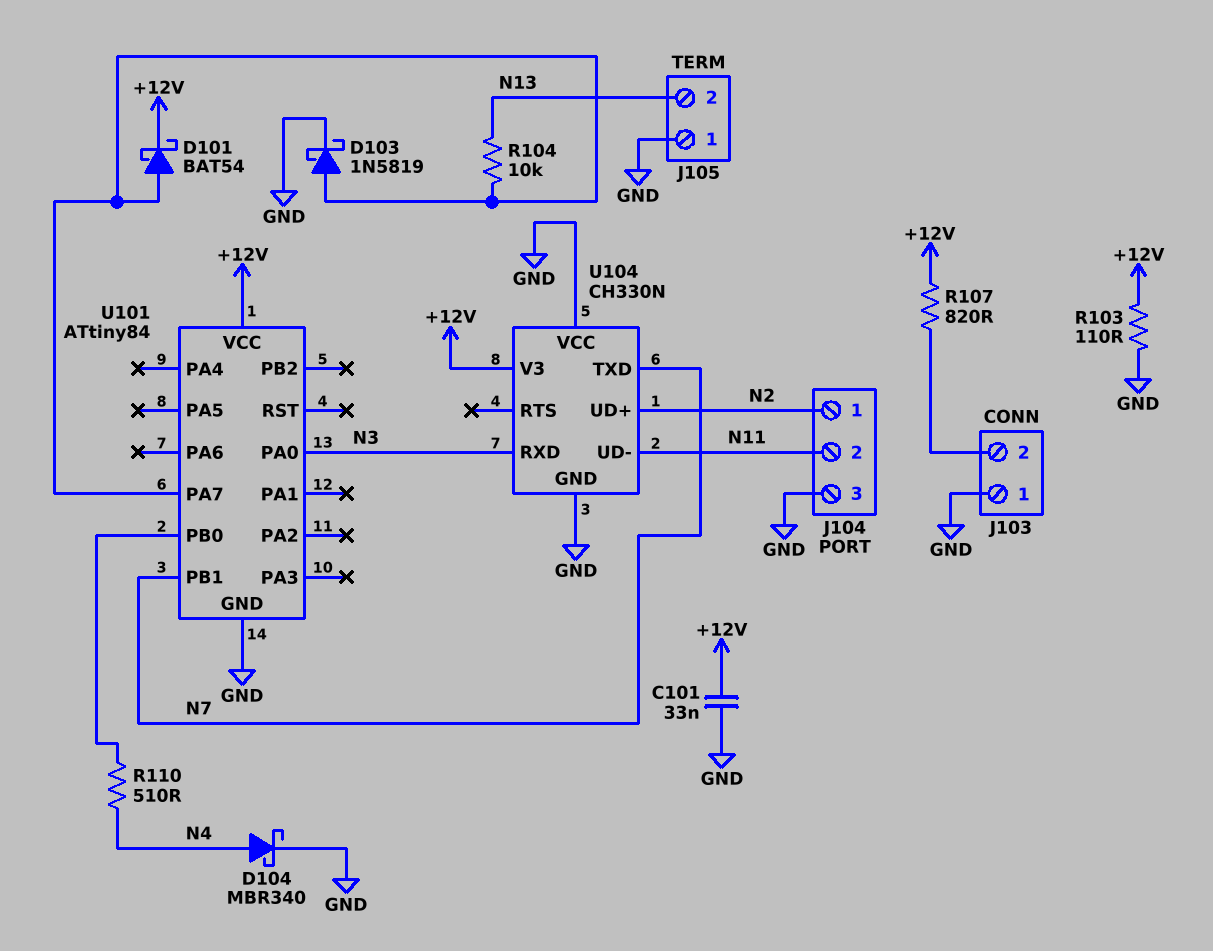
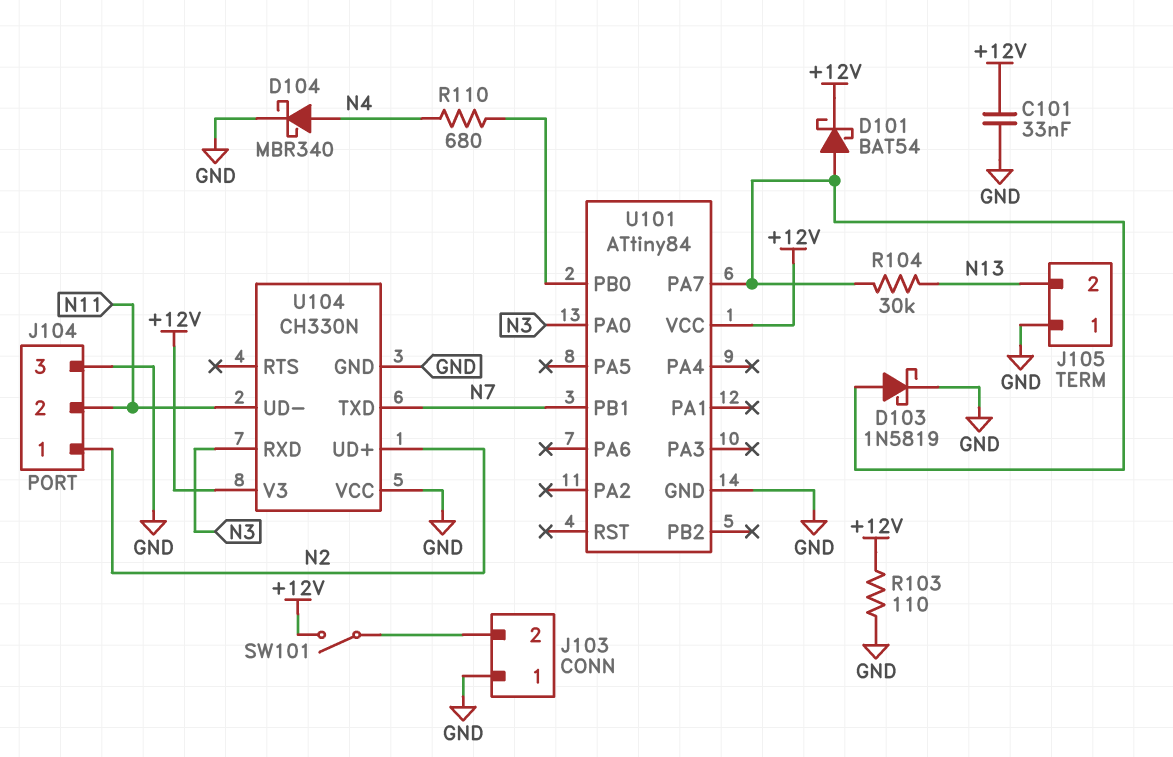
R104: 10k (N13, U101/PA7) -> 30k (N13, U101/PA7)
R107: 820 (+12V, J103/2) -> none
R110: 510 (N4, U101/PB0) -> 680 (N4, U101/PB0)
SW101: none -> switch (+12V, J103/2)

